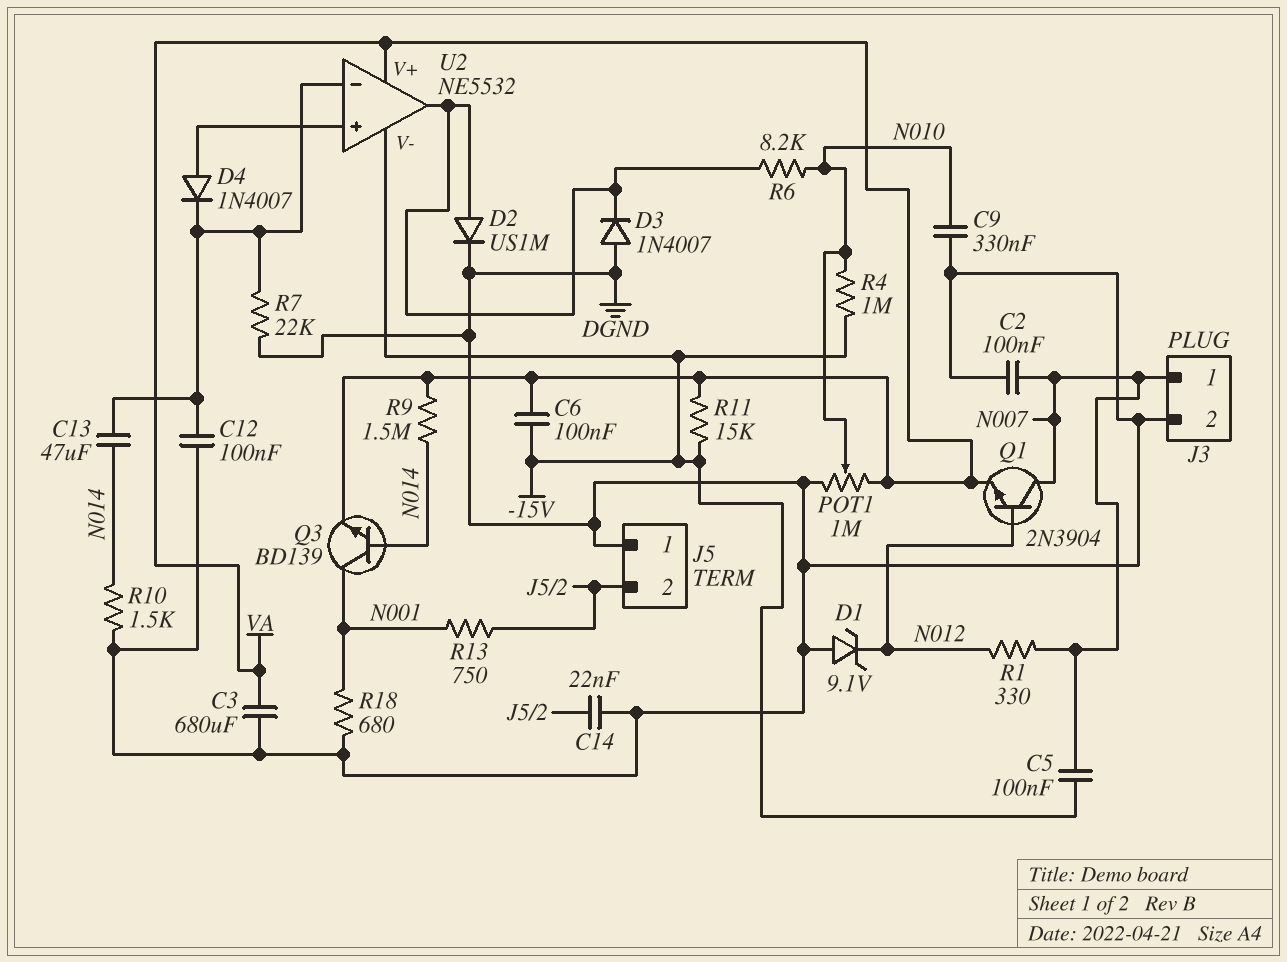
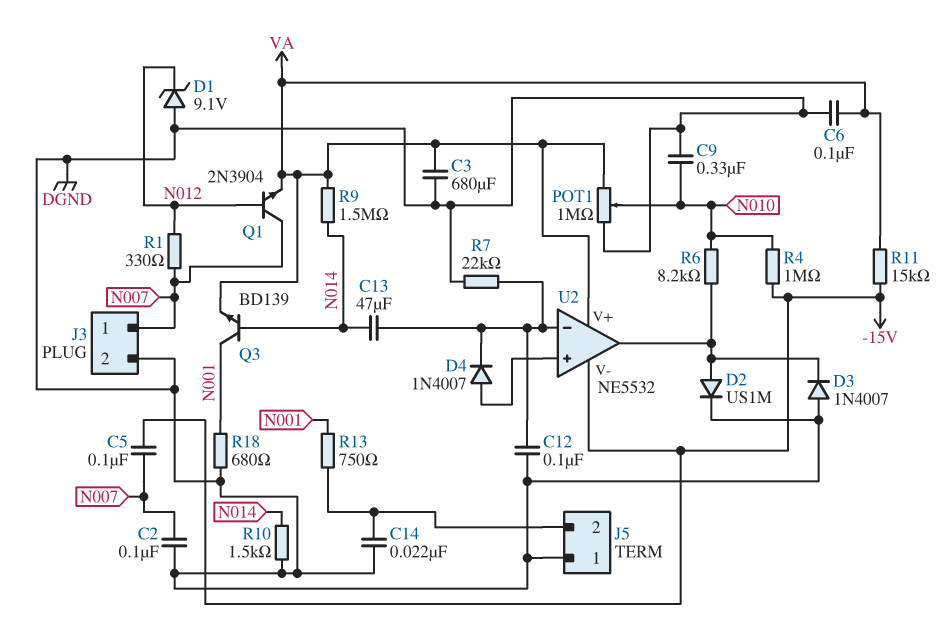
C6: 100nF (-15V, VA) -> 100nF (DGND, VA)

